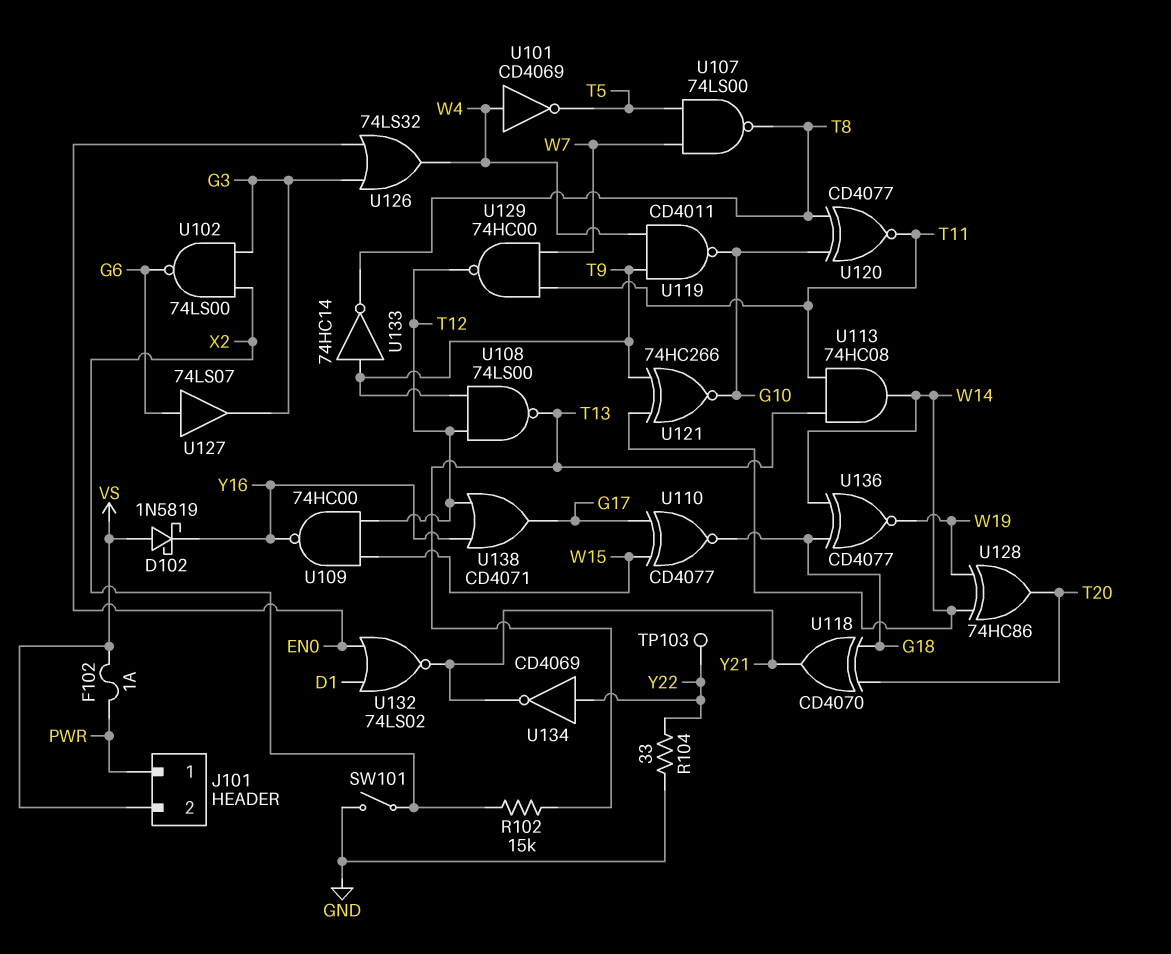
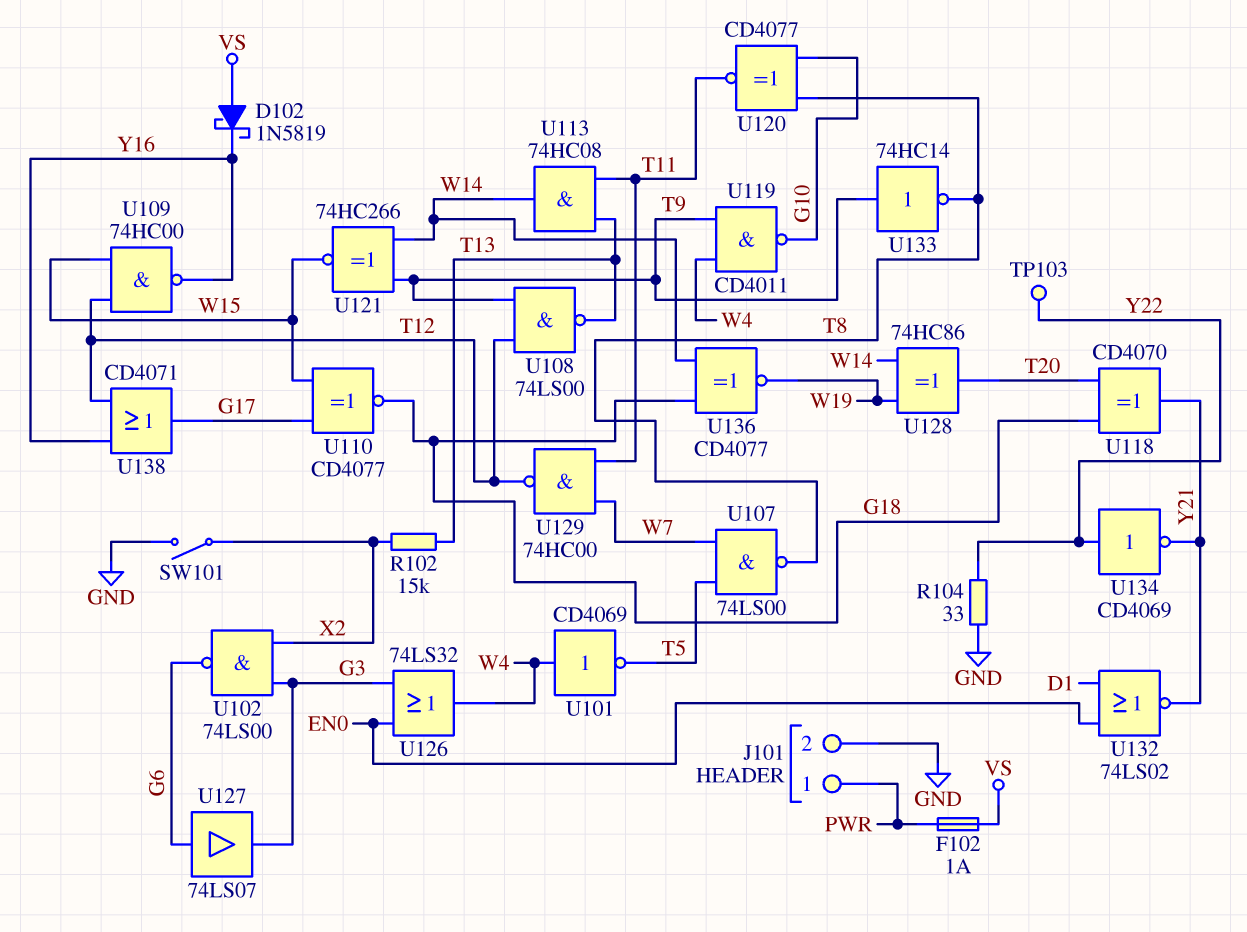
J101 pin 2: VS -> GND
U121: XNOR 74HC266 (in T9, in W14, out G10) -> XNOR 74HC266 (in T9, in W14, out W15)

